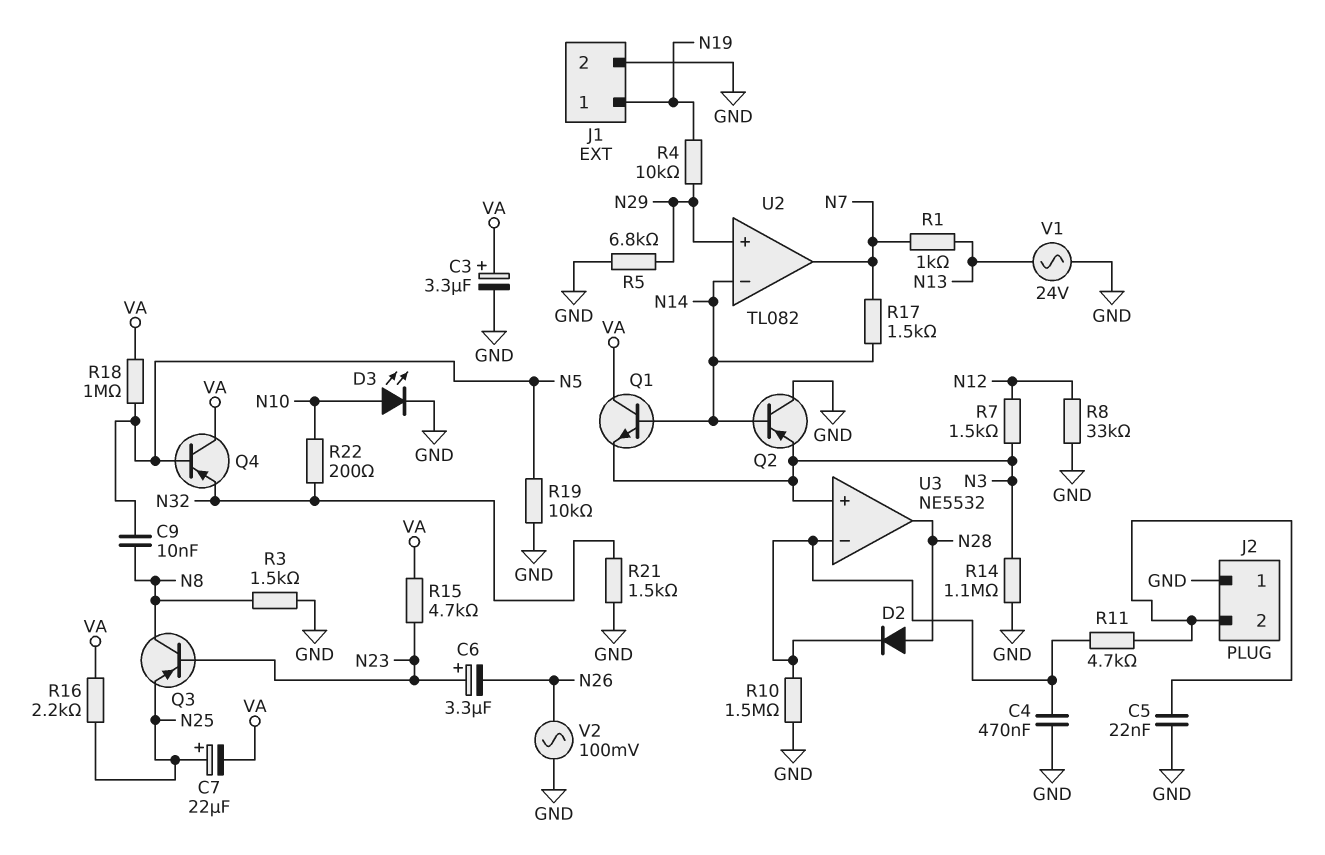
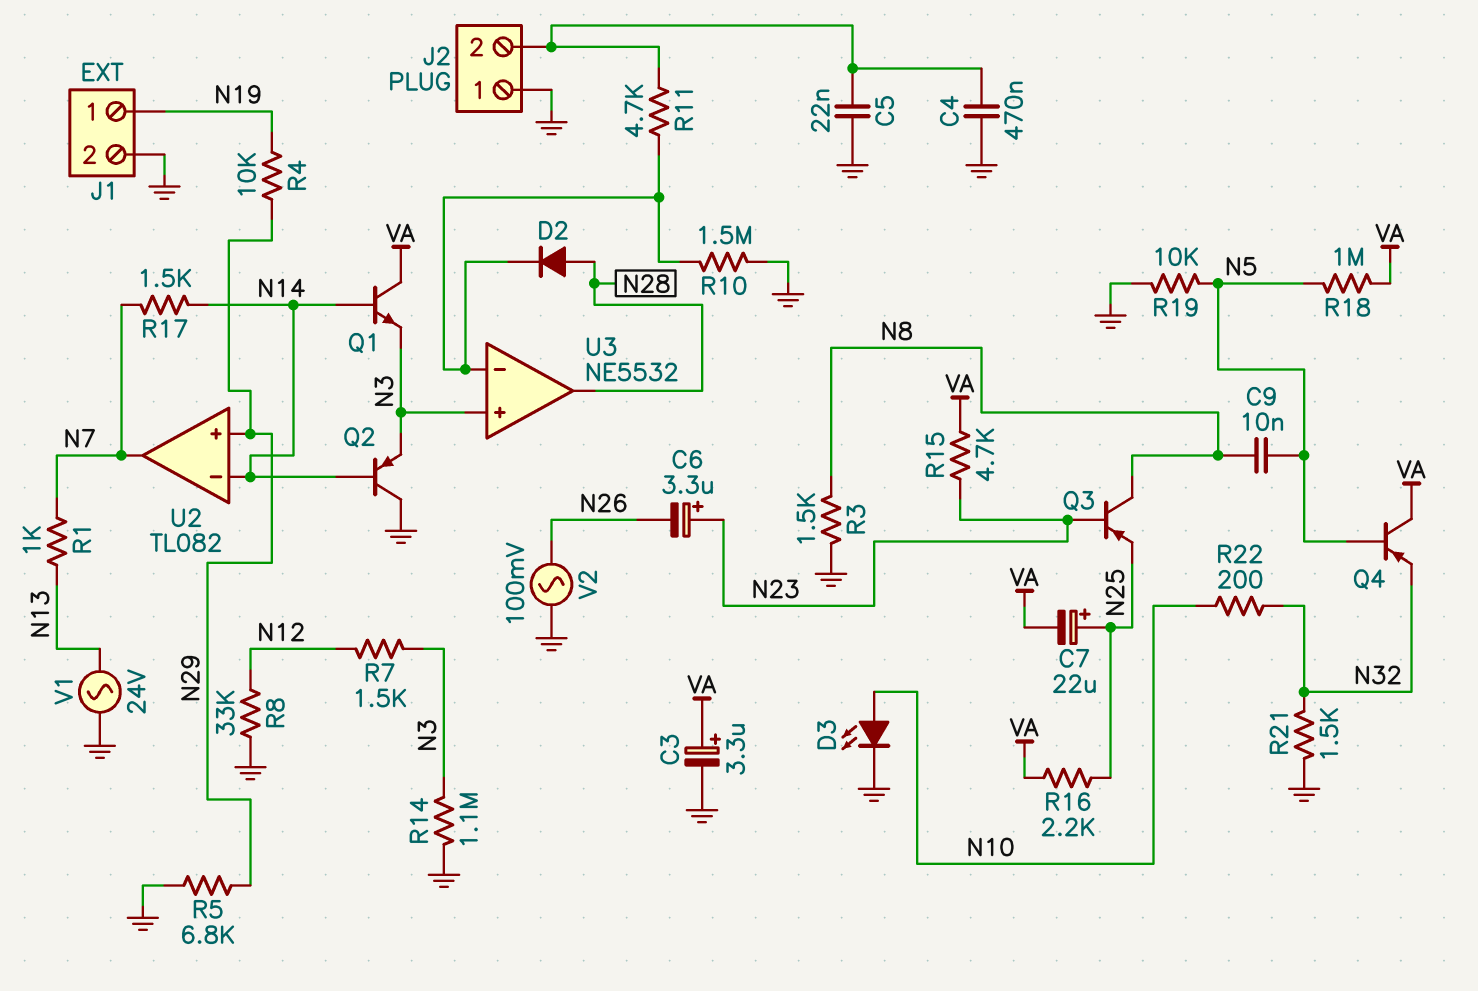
C4: 470nF (GND, U3/in-) -> 470nF (GND, J2/2)

